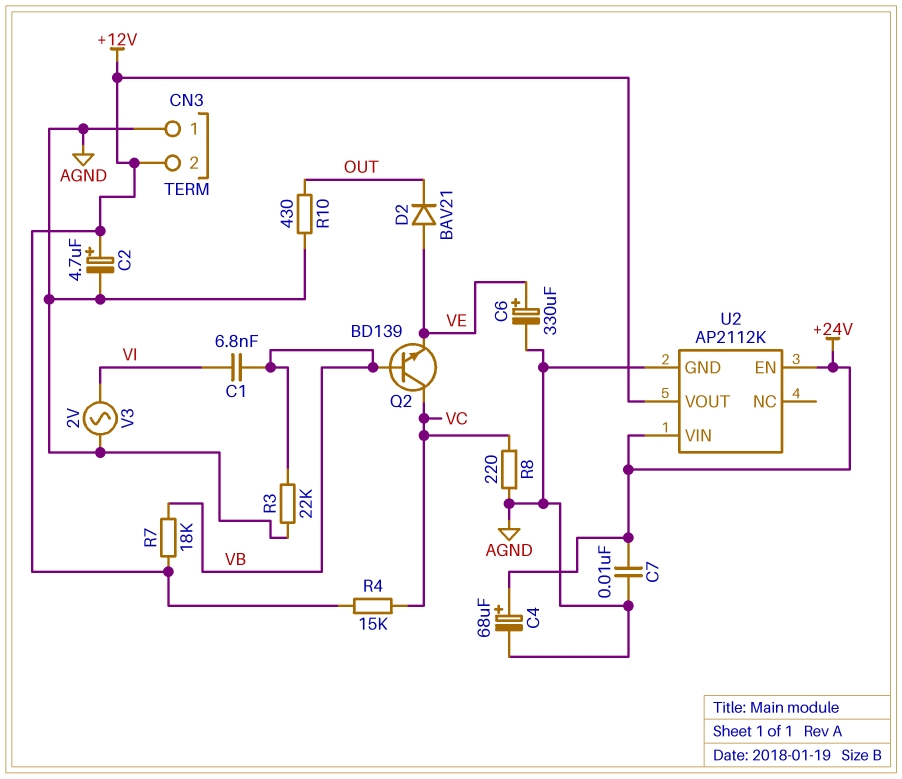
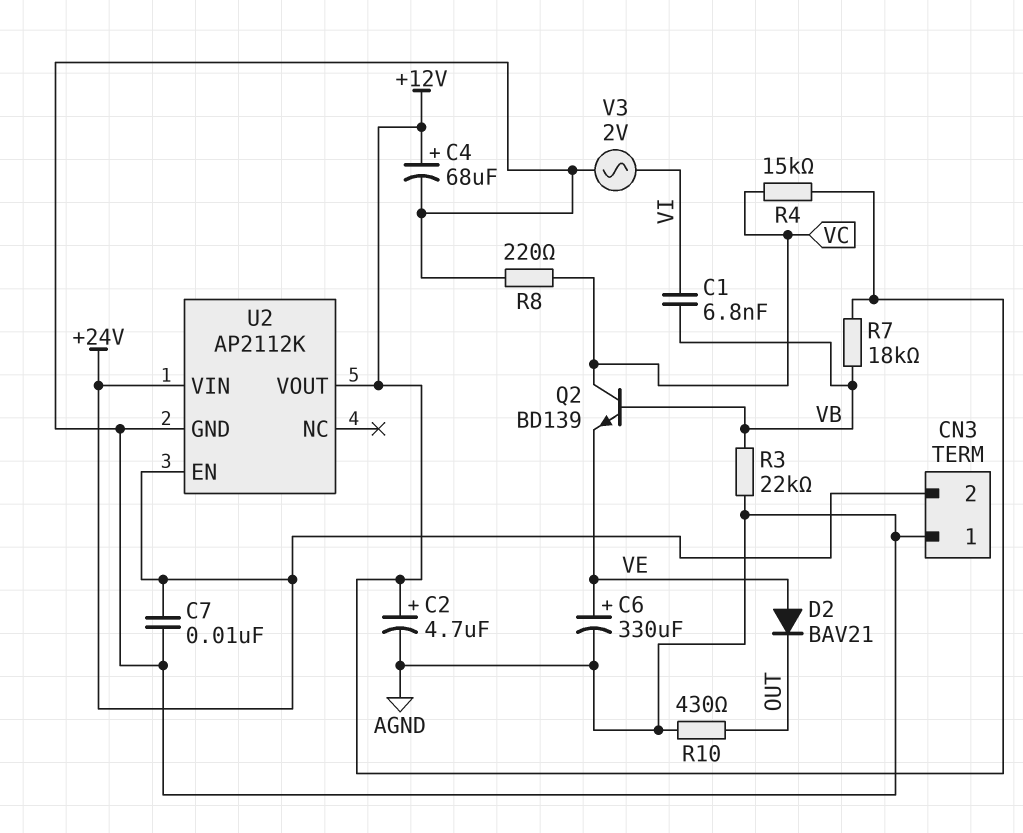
C4: 68uF (plus +24V, minus AGND) -> 68uF (plus +12V, minus AGND)
CN3 pin 2: +12V -> +24V

